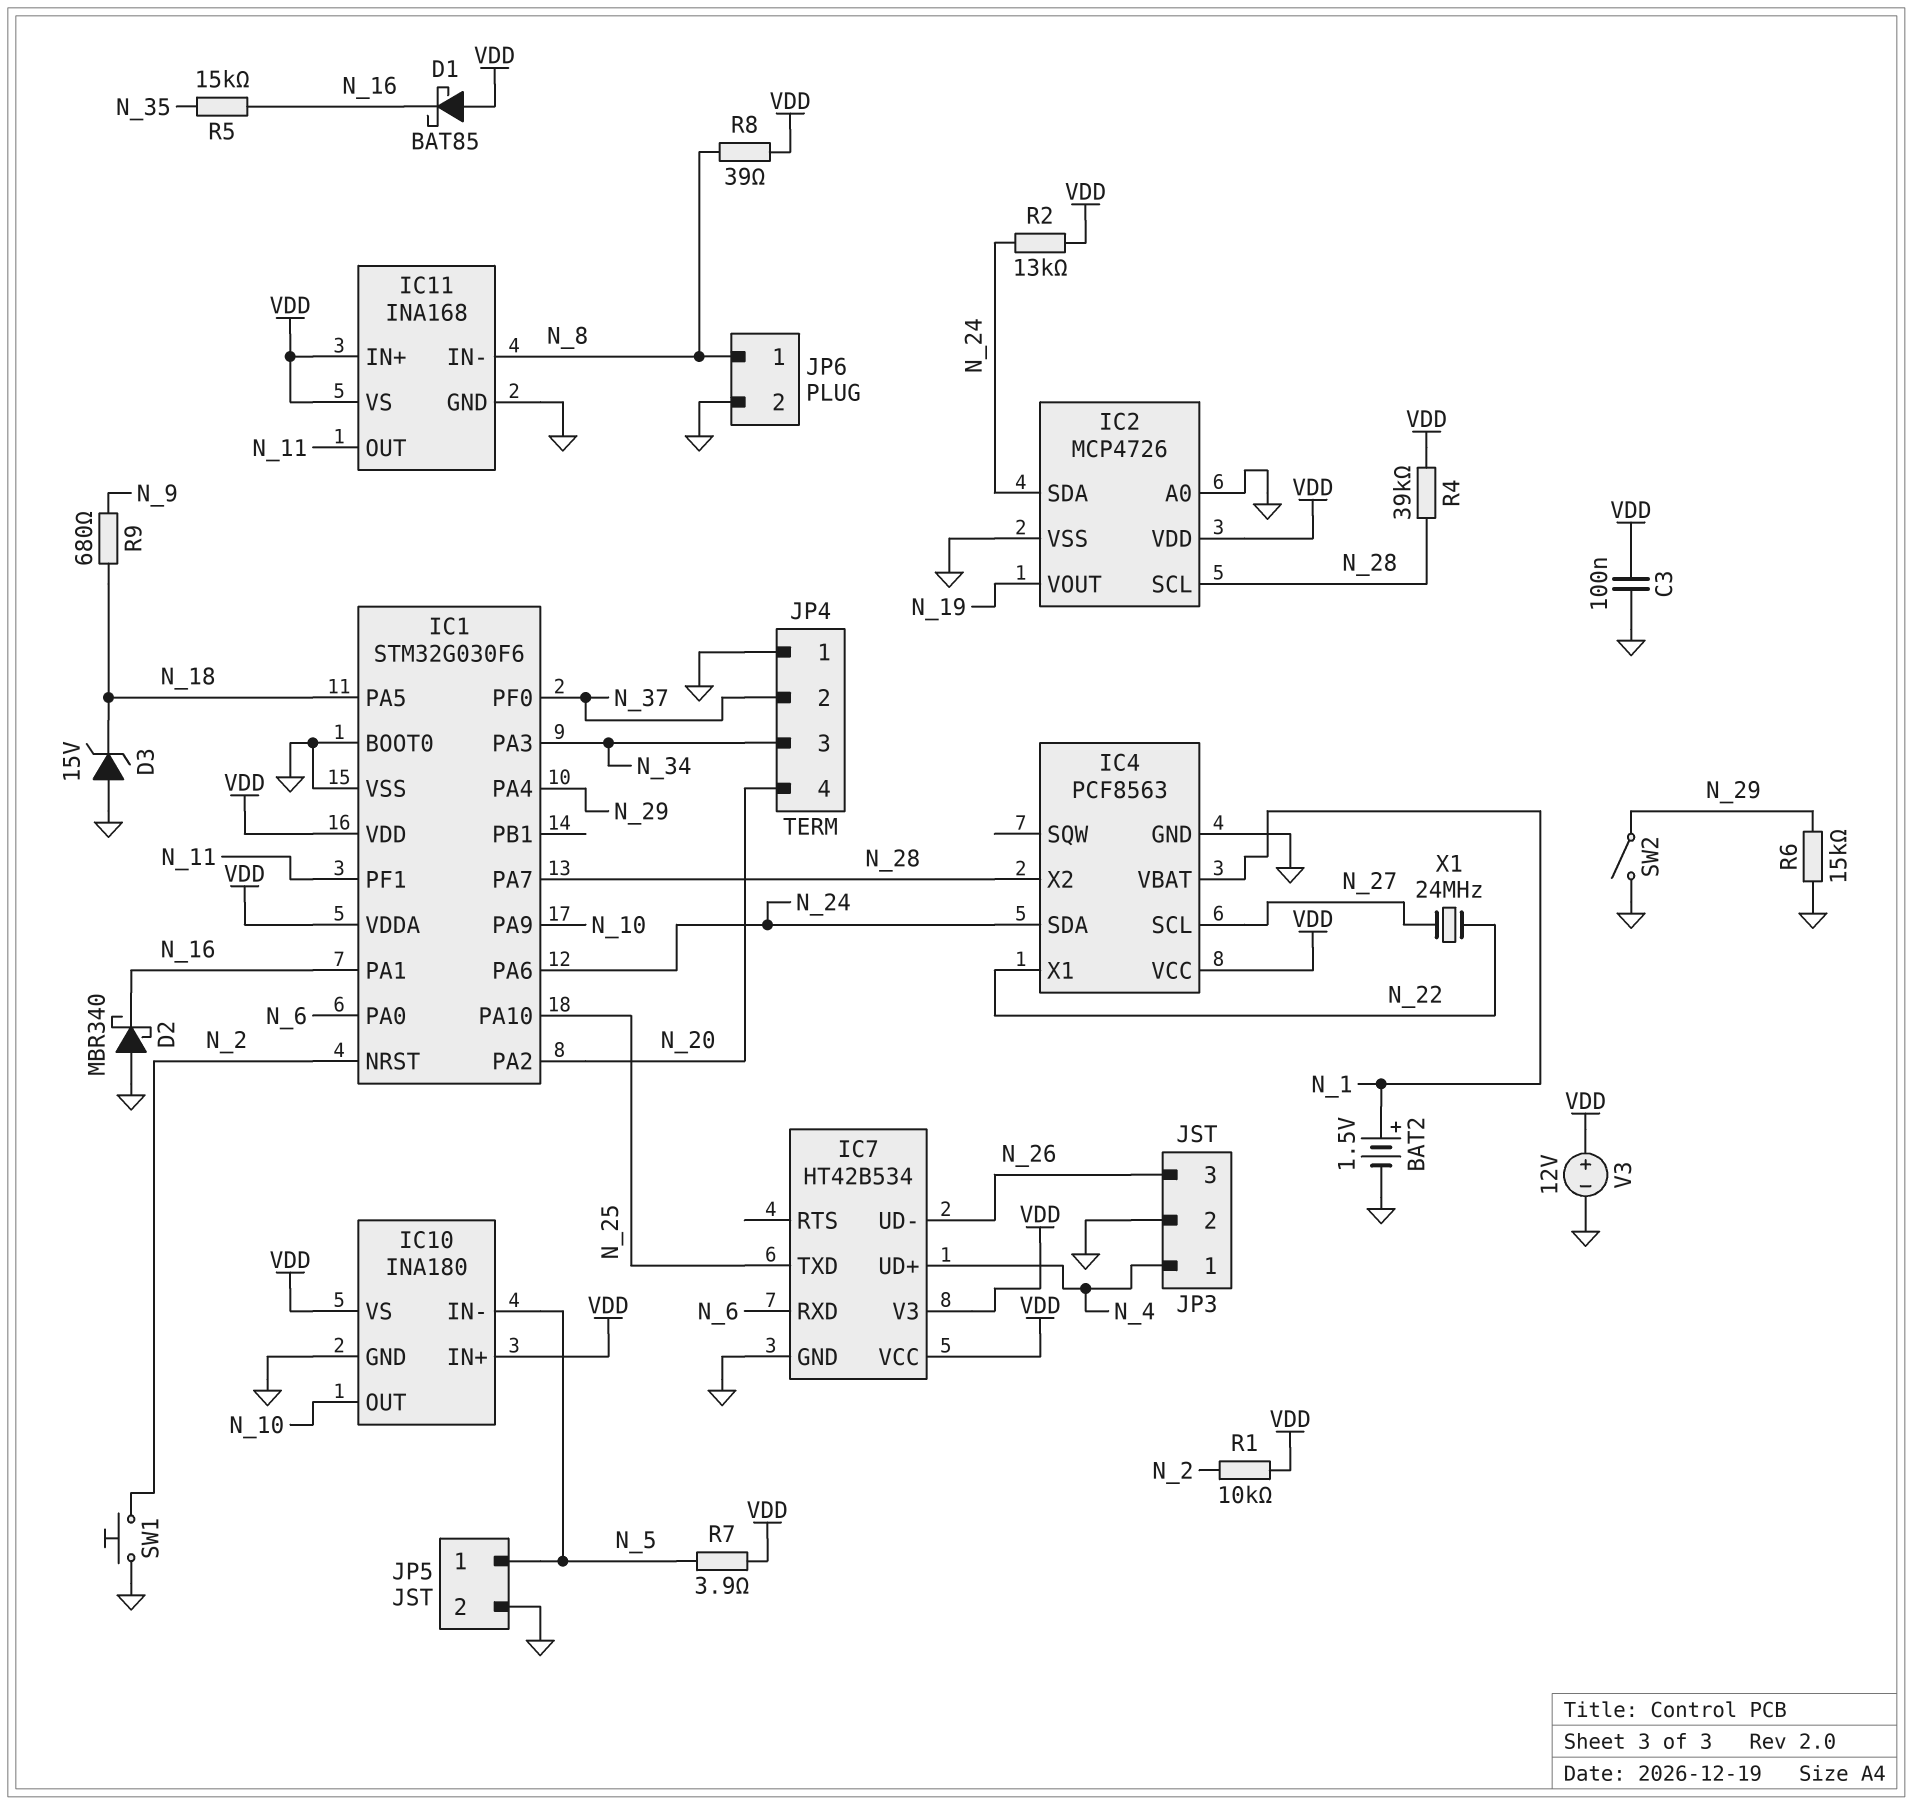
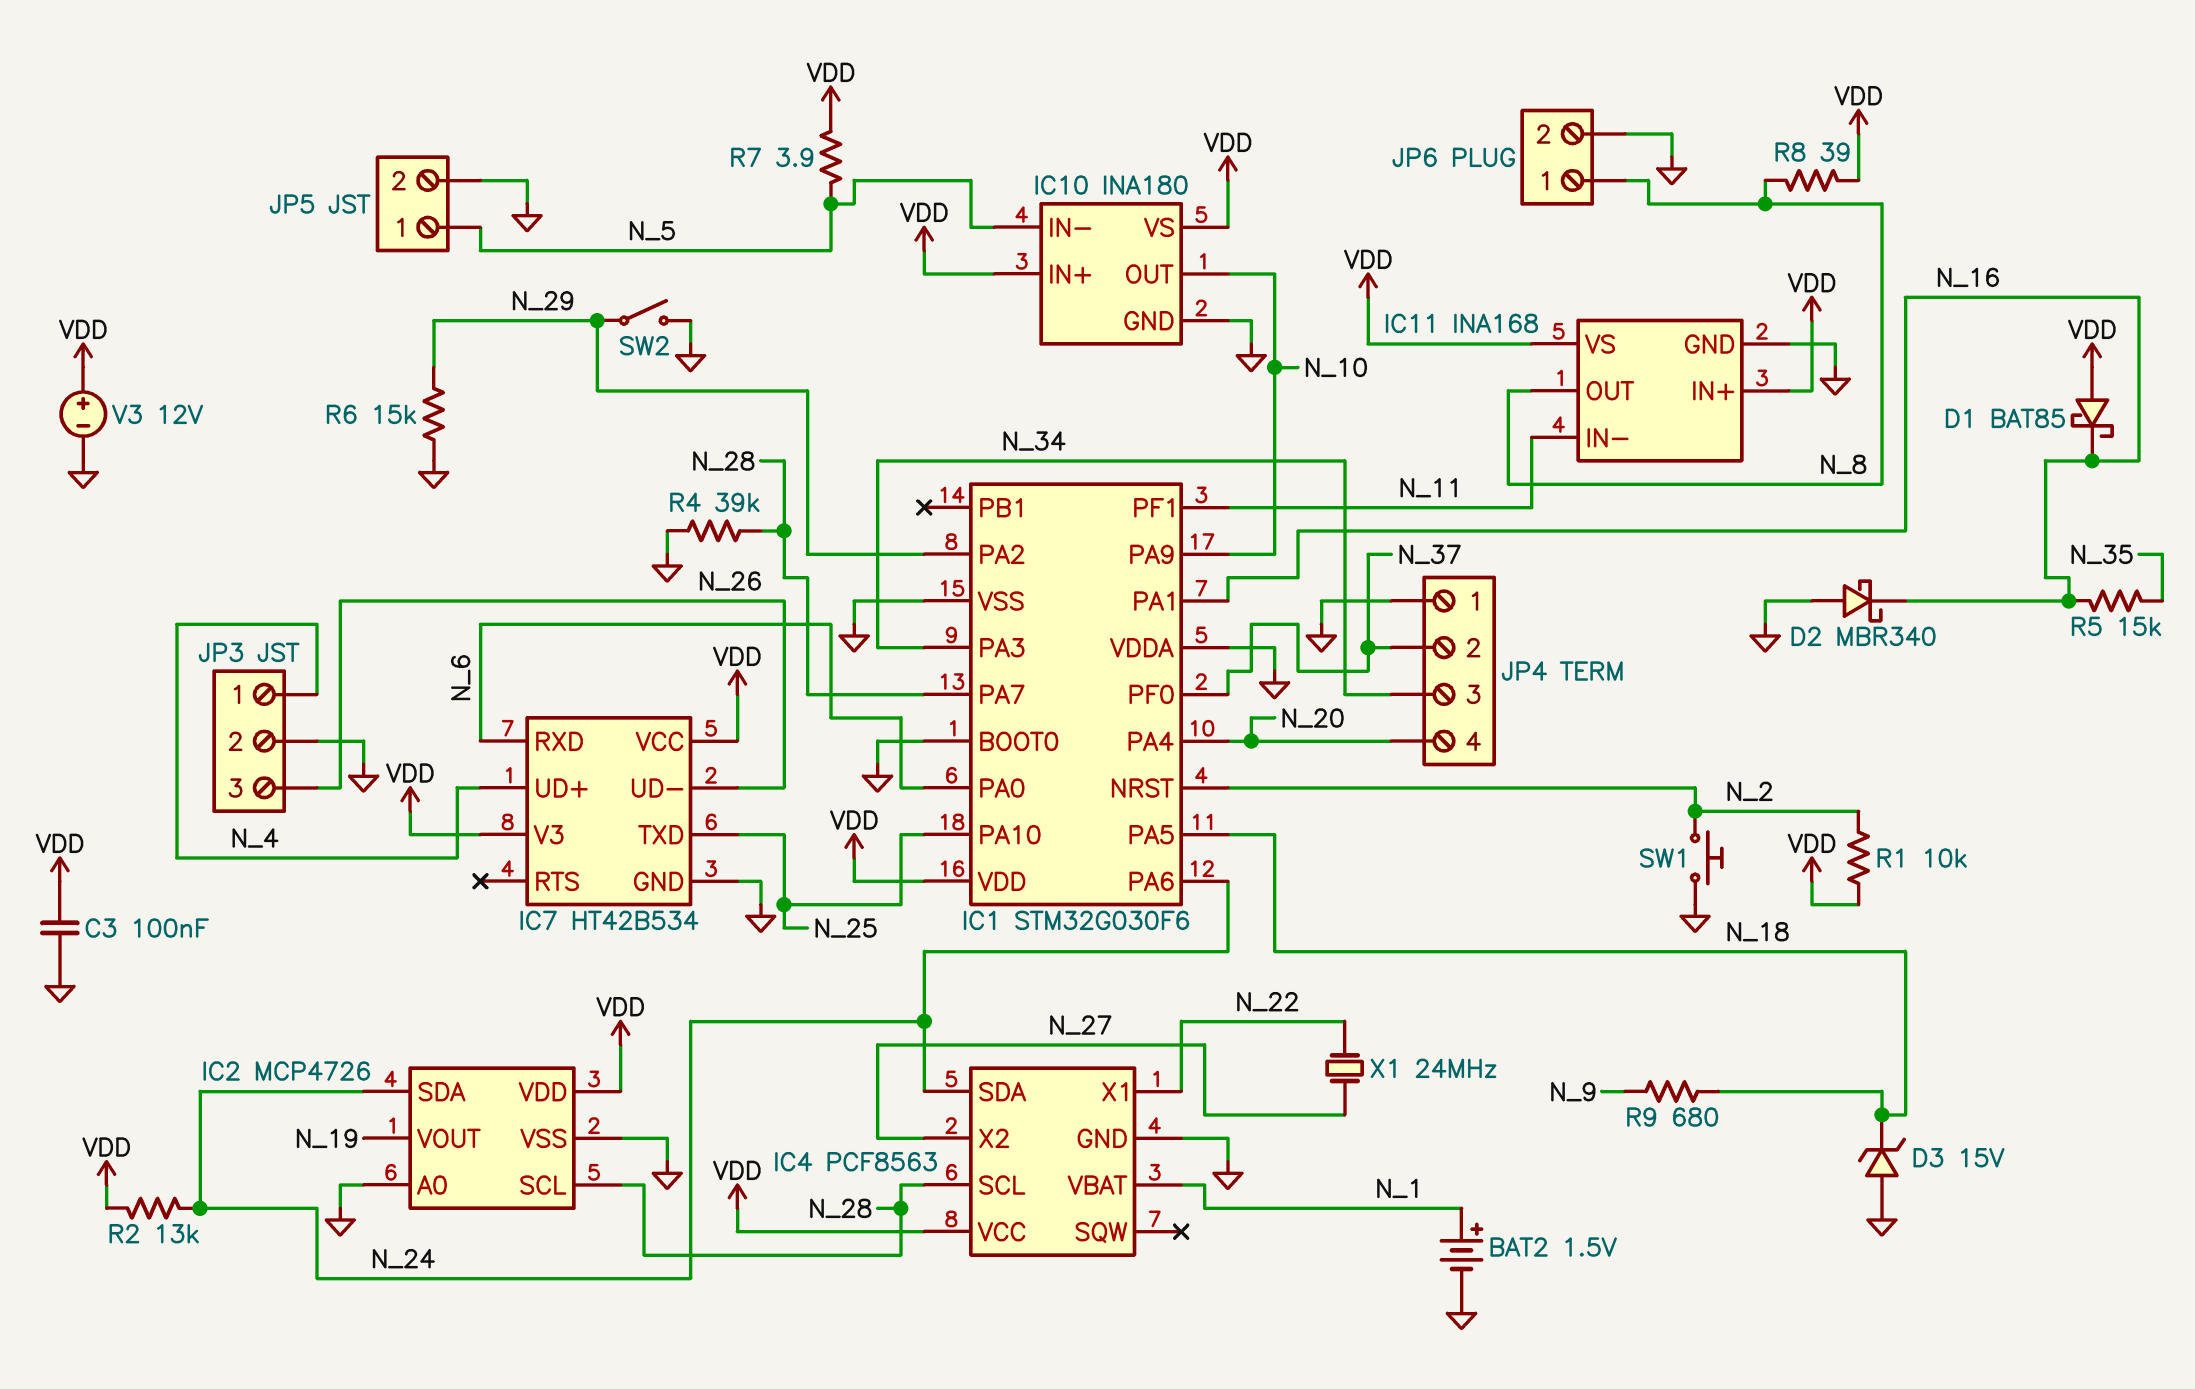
IC1 pin PA2: N_20 -> N_29
IC1 pin PA4: N_29 -> N_20
IC1 pin VDDA: VDD -> GND
IC4 pin SCL: N_27 -> N_28
IC4 pin X2: N_28 -> N_27
IC11 pin IN-: N_8 -> N_11
IC11 pin OUT: N_11 -> N_8
R4: 39k (N_28, VDD) -> 39k (GND, N_28)

